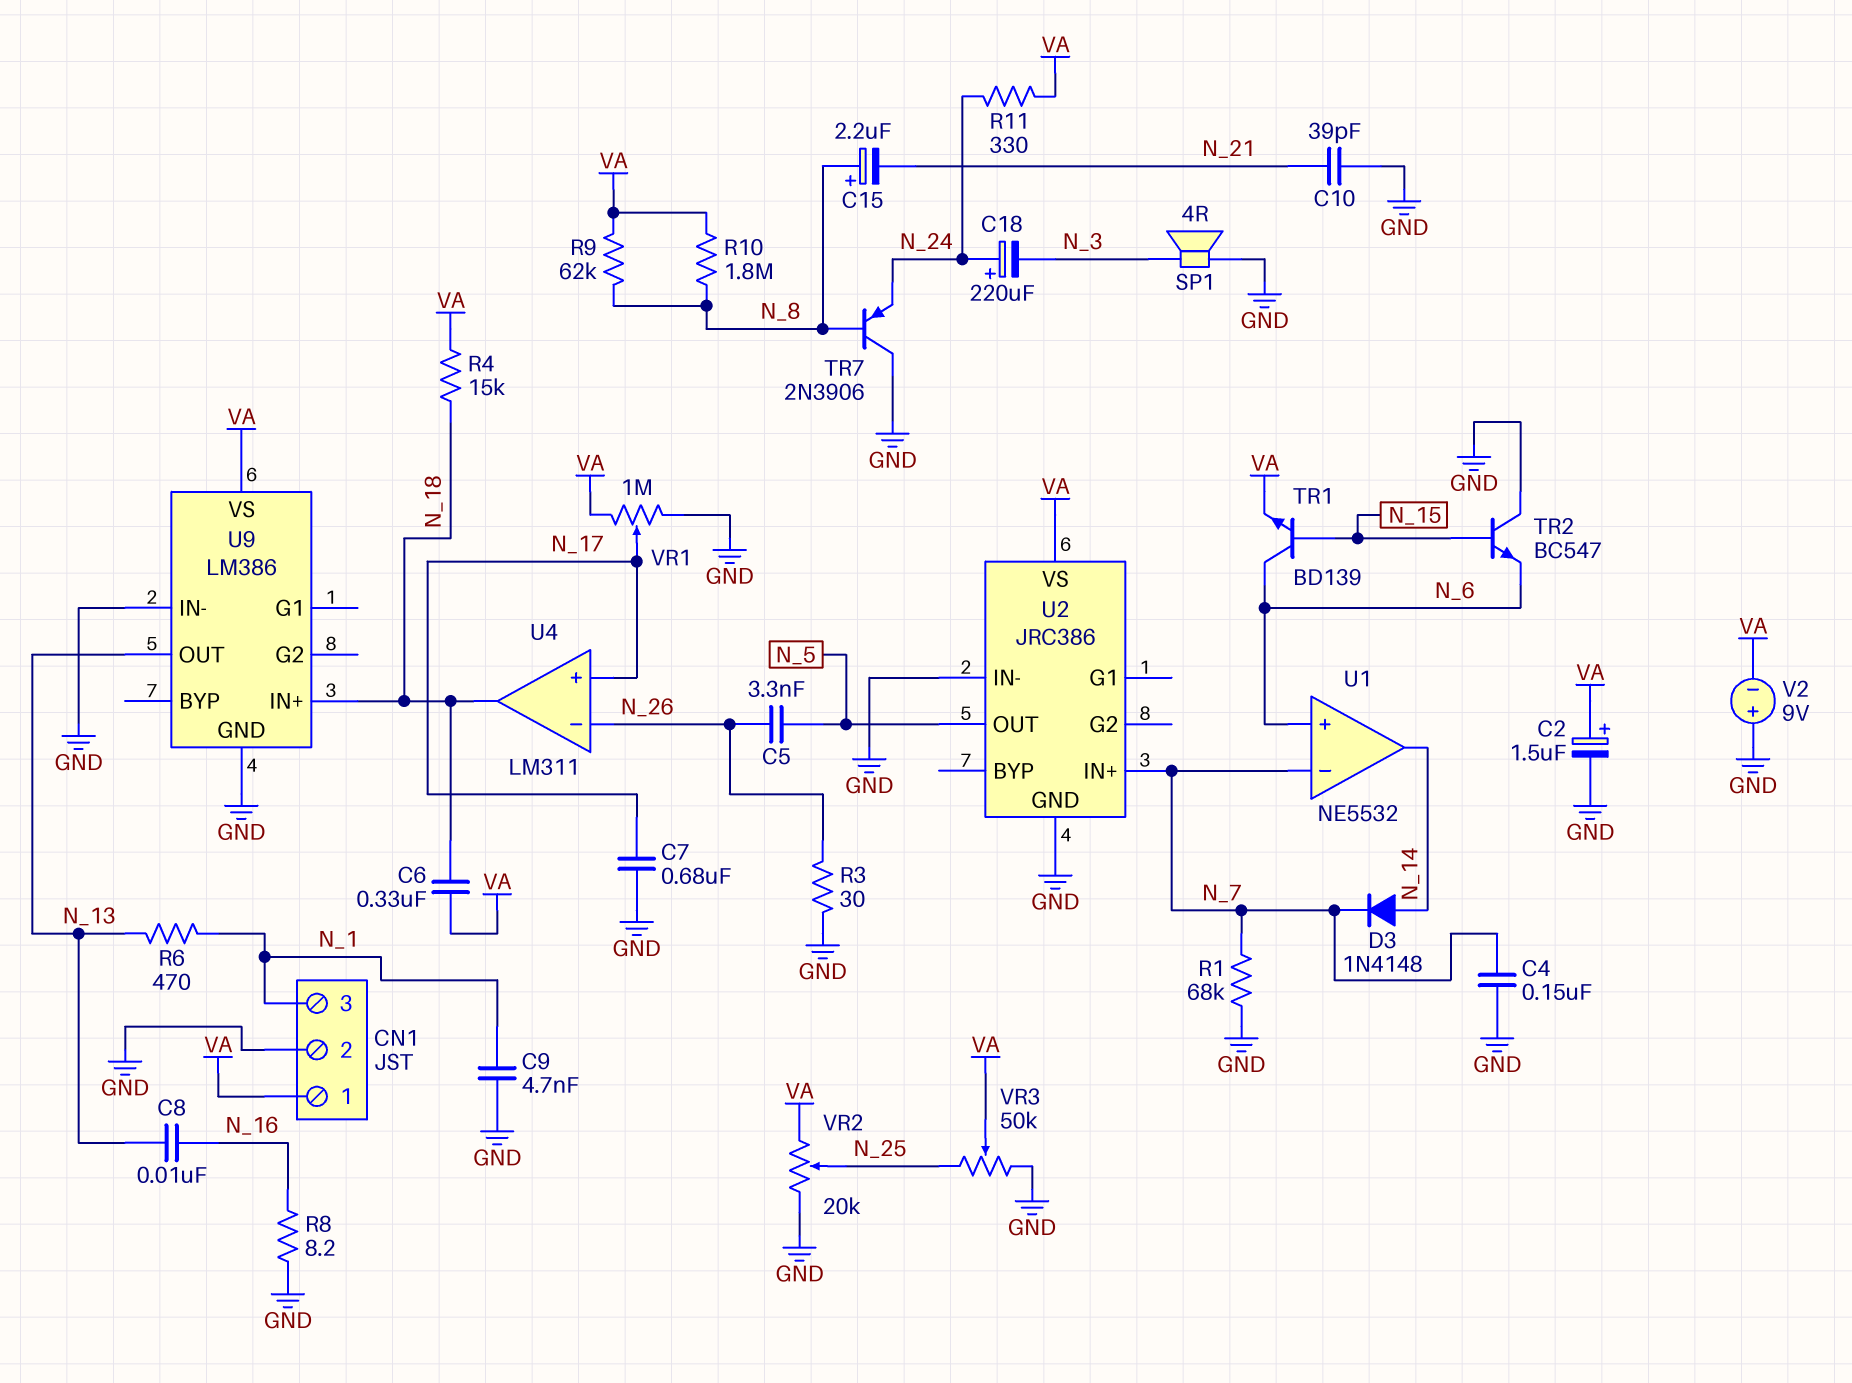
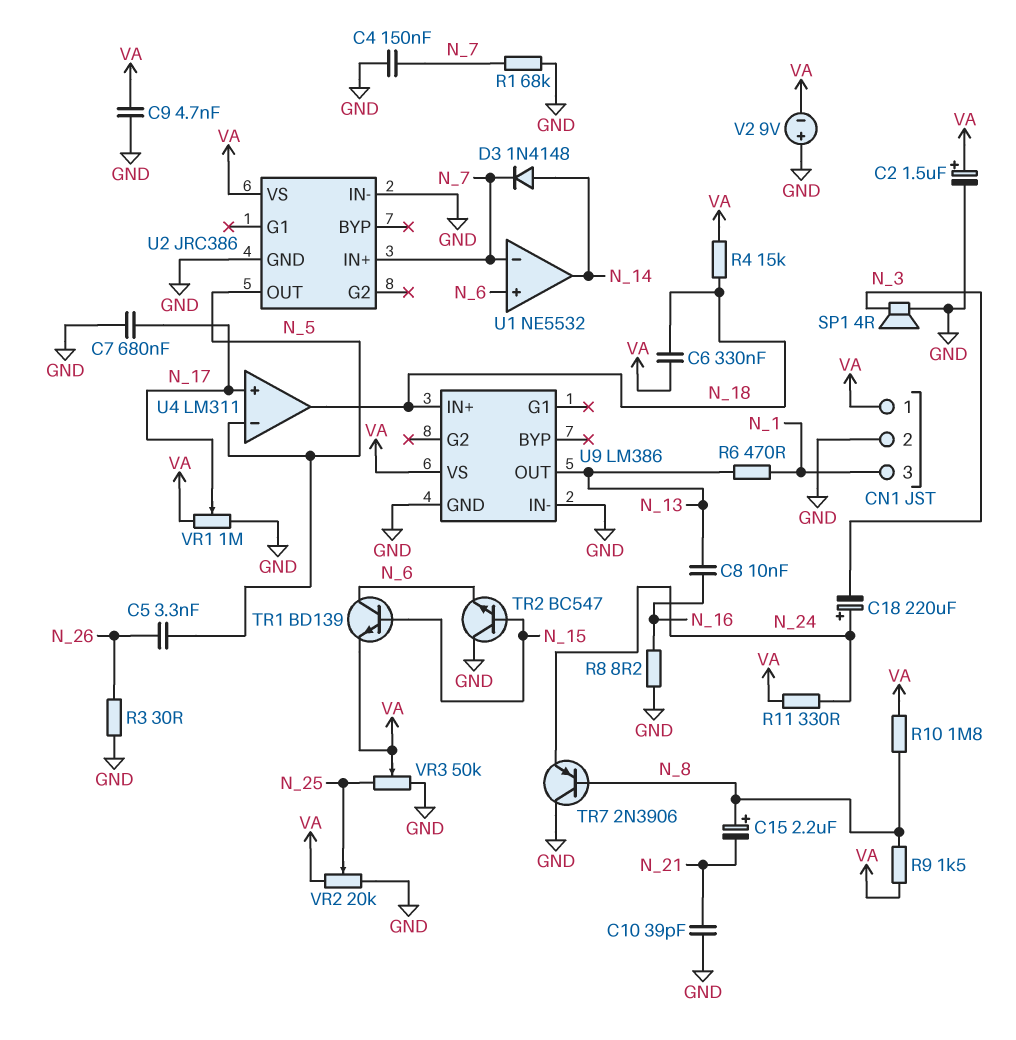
C9: 4.7nF (GND, N_1) -> 4.7nF (GND, VA)
R9: 62k (N_8, VA) -> 1.5k (N_8, VA)
U4 pin in-: N_26 -> N_5

